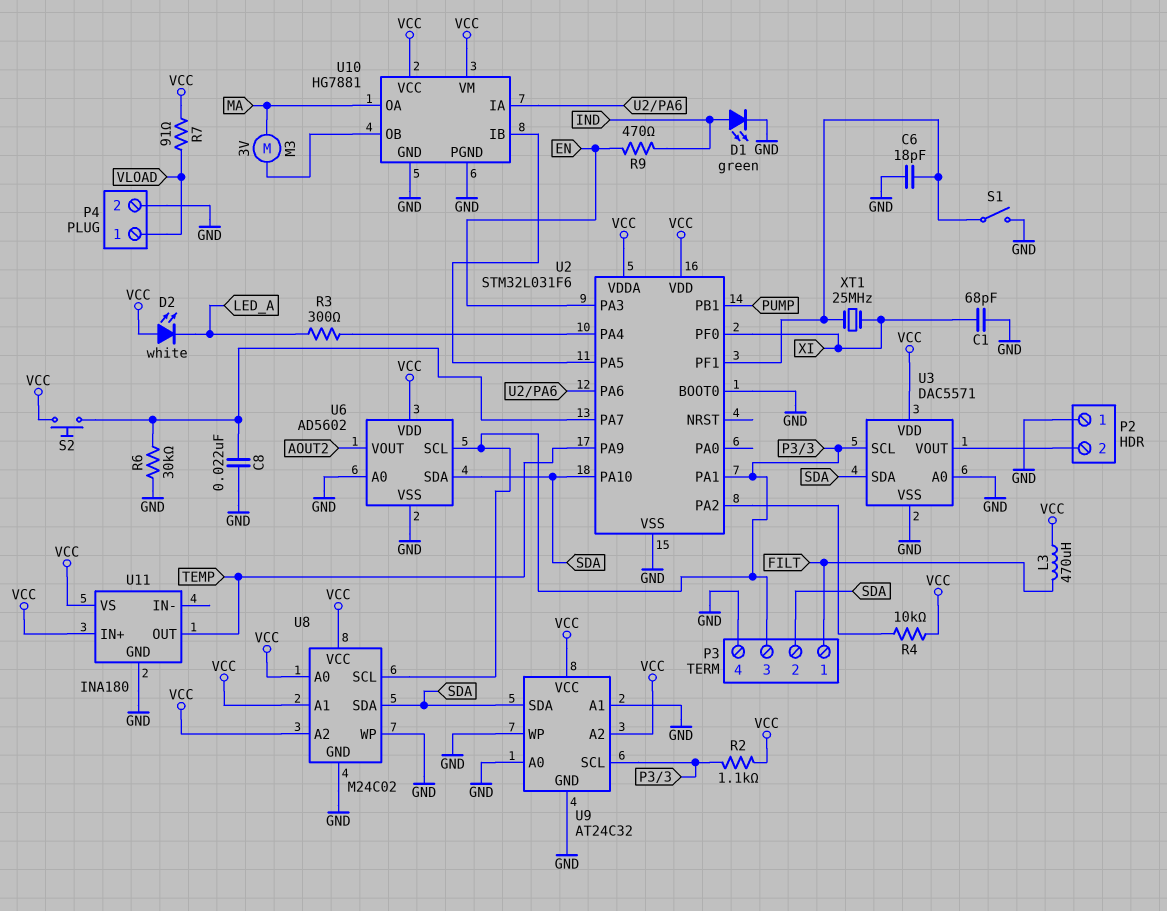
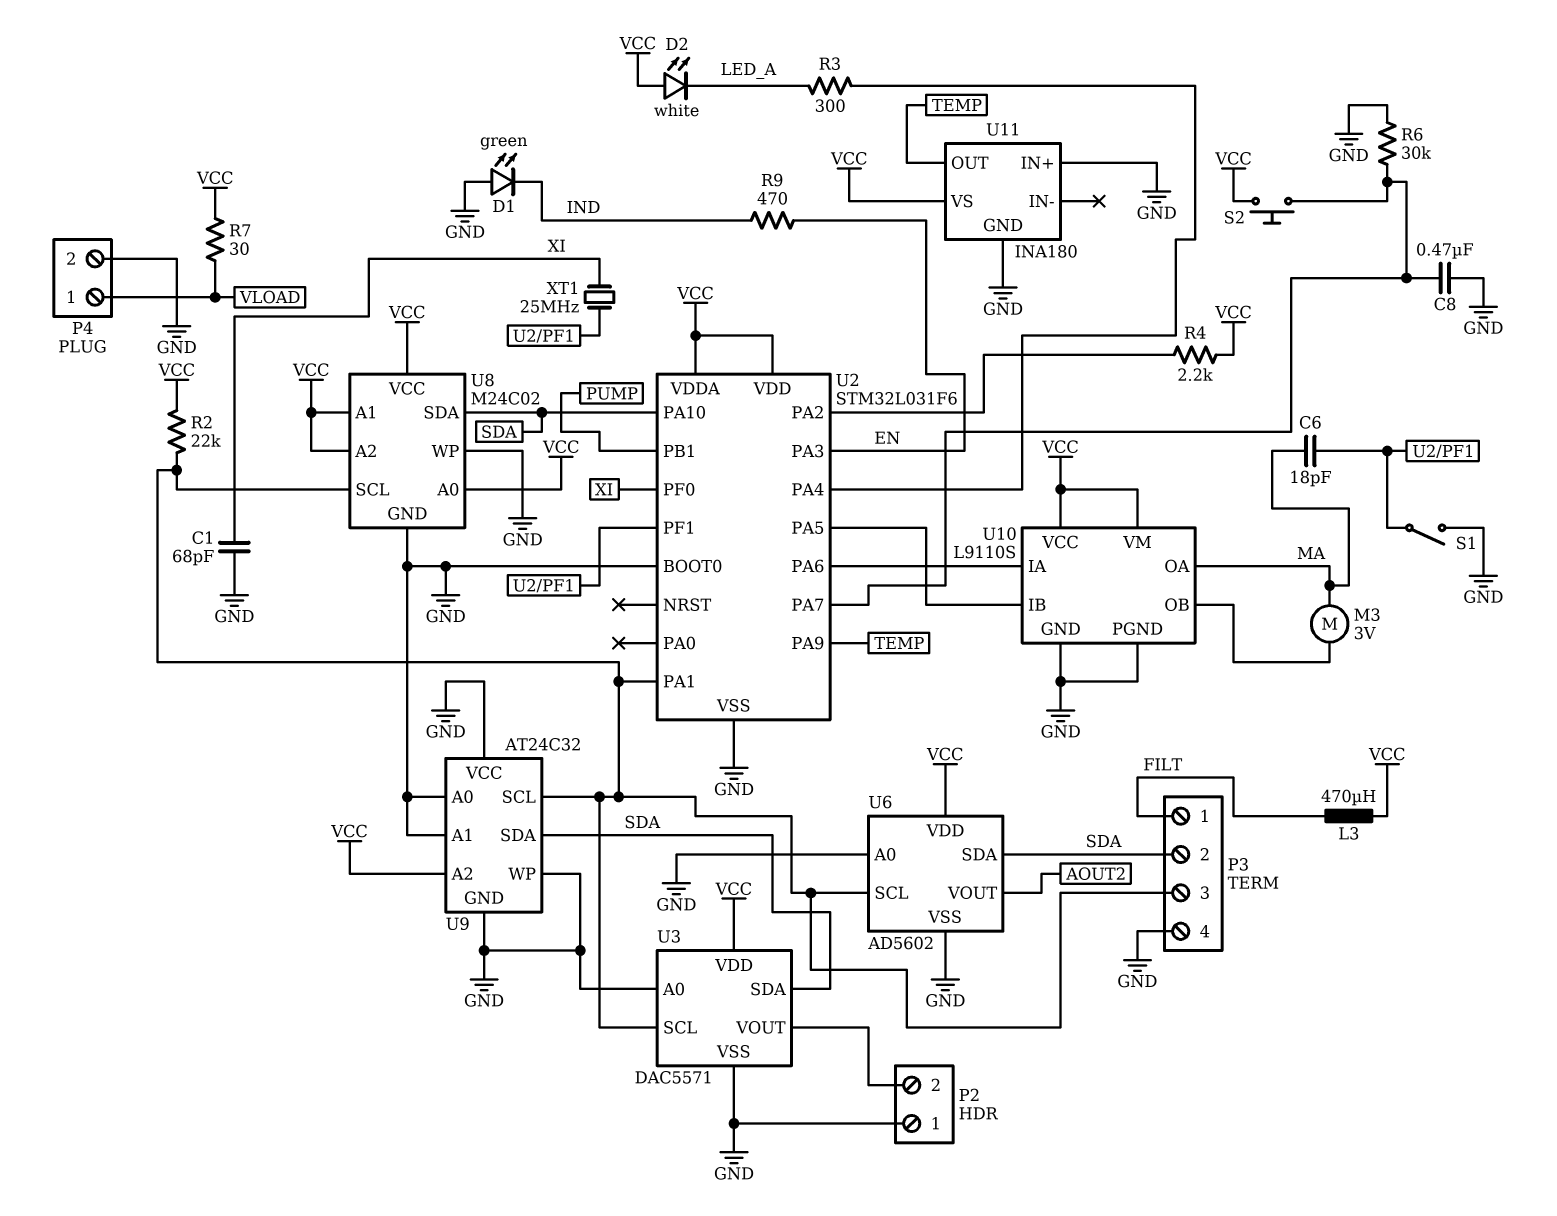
C6: 18pF (GND, U2/PF1) -> 18pF (MA, U2/PF1)
C8: 22nF (GND, U2/PA7) -> 470nF (GND, U2/PA7)
D1: LED green (A IND, K GND) -> LED green (A GND, K IND)
R2: 1.1k (P3/3, VCC) -> 22k (P3/3, VCC)
R4: 10k (U2/PA2, VCC) -> 2.2k (U2/PA2, VCC)
R7: 91 (VCC, VLOAD) -> 30 (VCC, VLOAD)
U9 pin VCC: VCC -> GND
U10: HG7881 -> L9110S
U11 pin IN+: VCC -> GND

